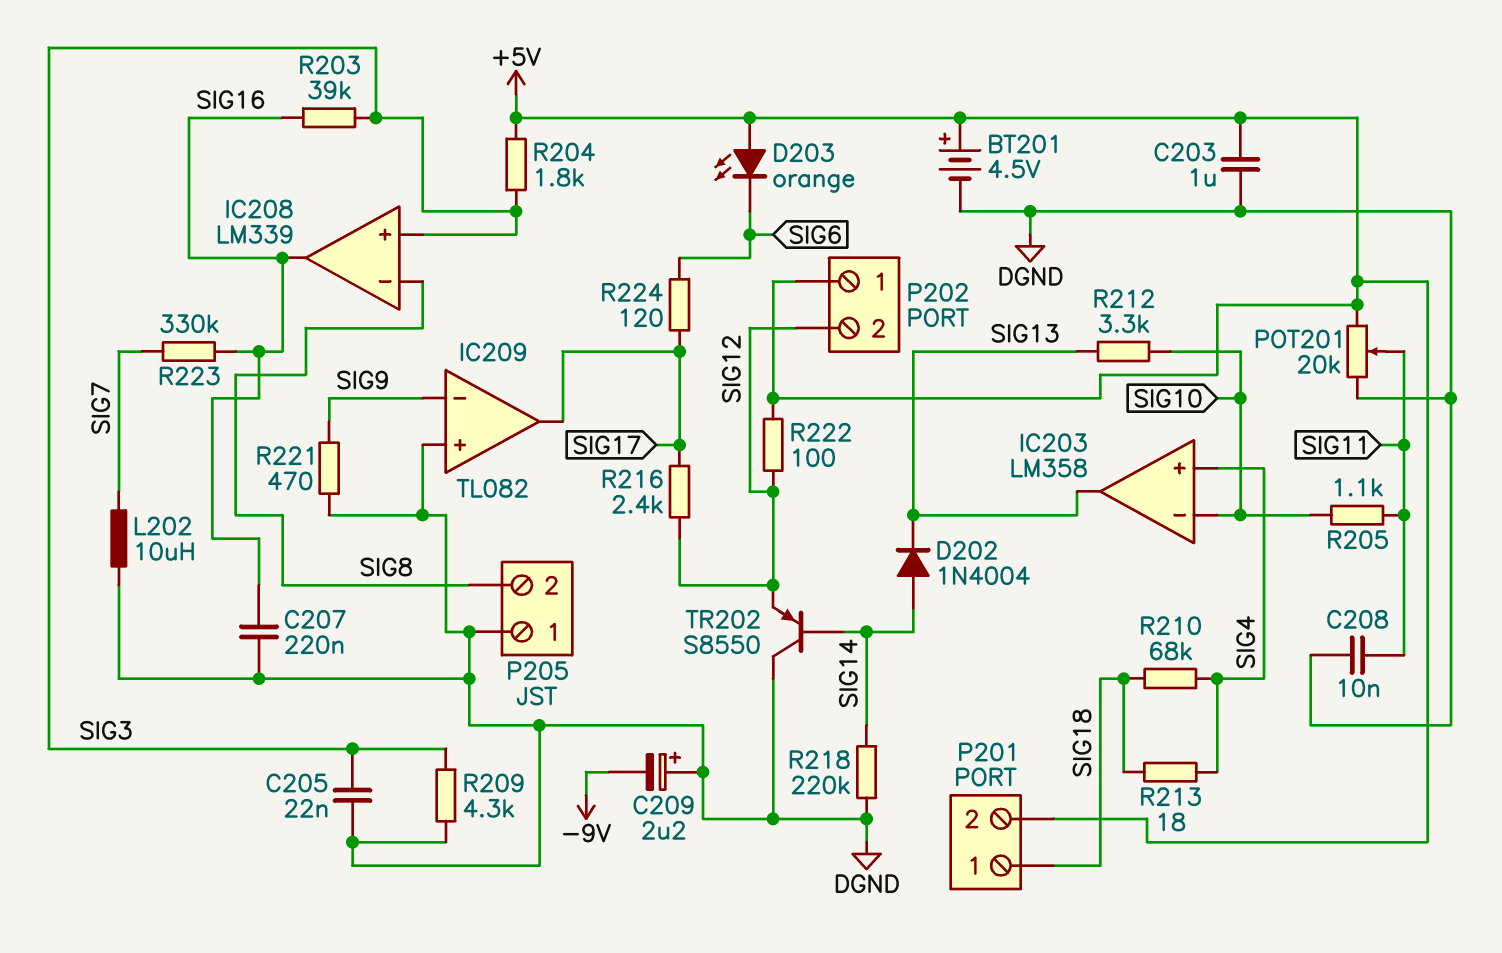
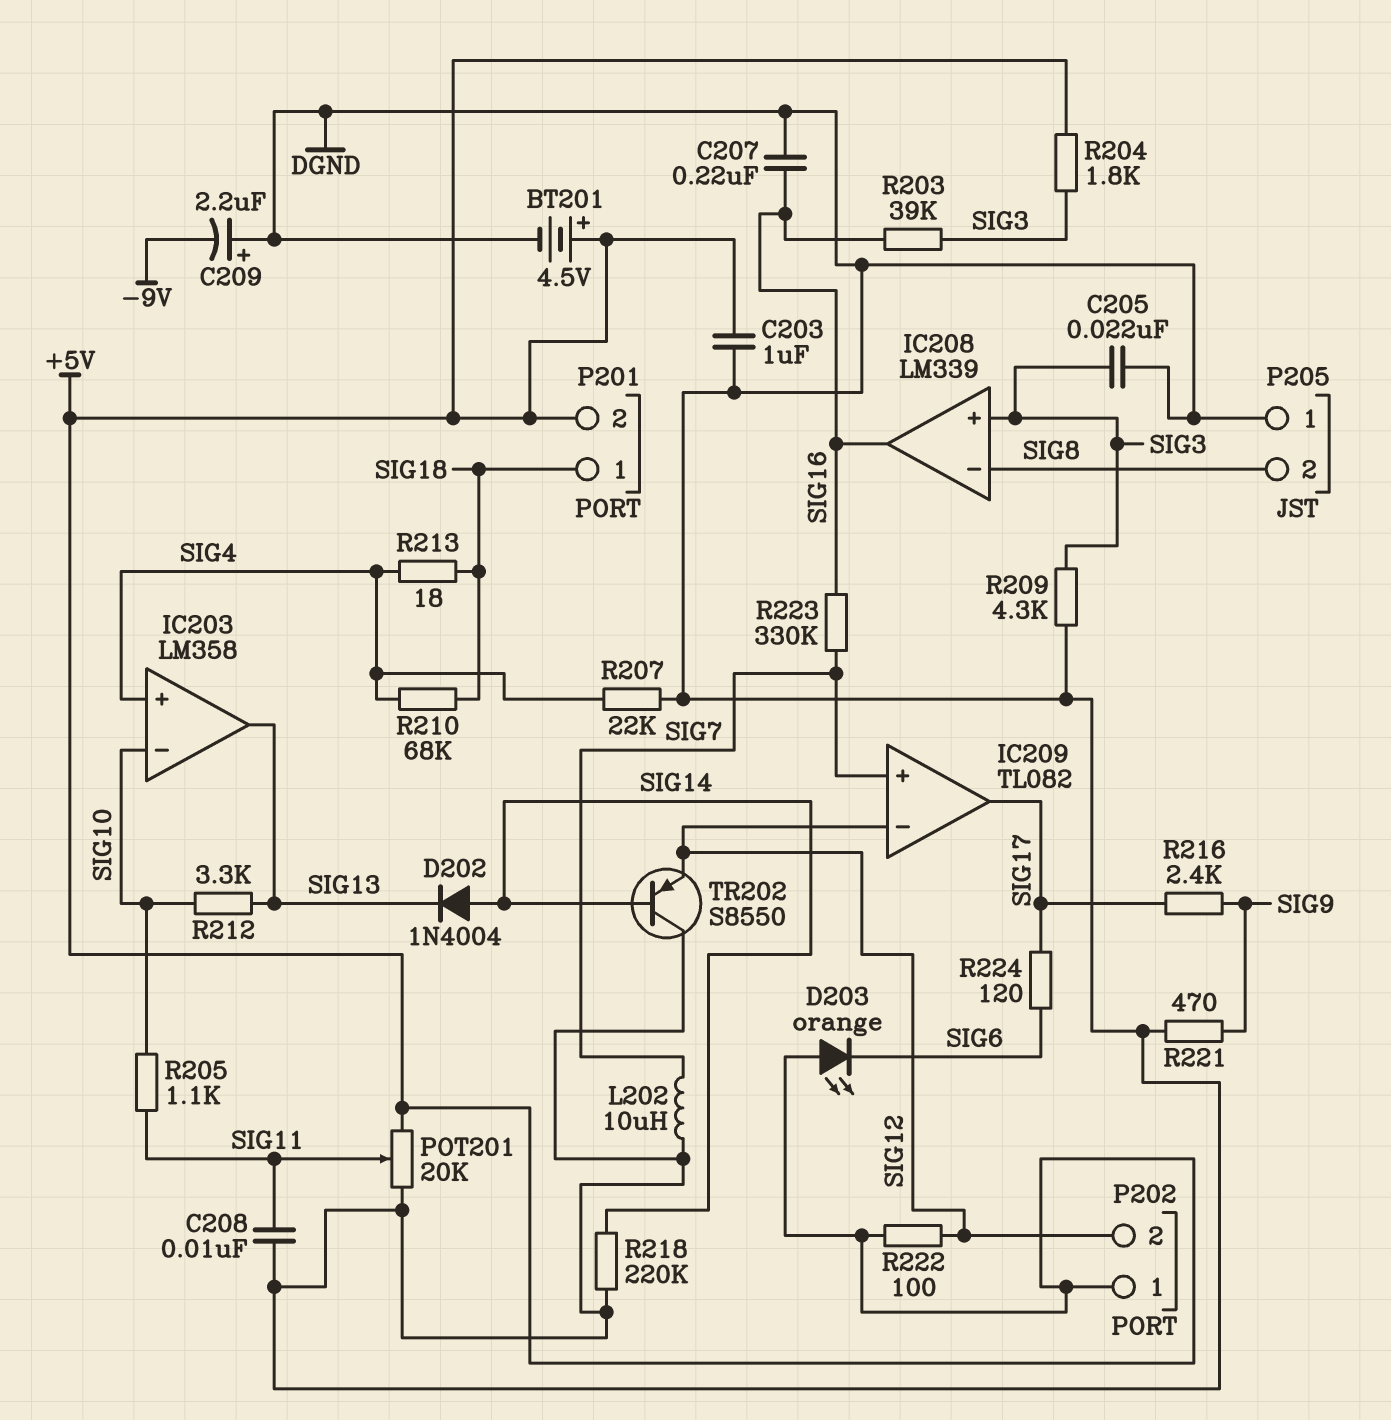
IC209 pin in+: DGND -> SIG7
IC209 pin in-: SIG9 -> SIG12
R207: none -> 22k (DGND, SIG4)
R216: 2.4k (SIG12, SIG17) -> 2.4k (SIG9, SIG17)

